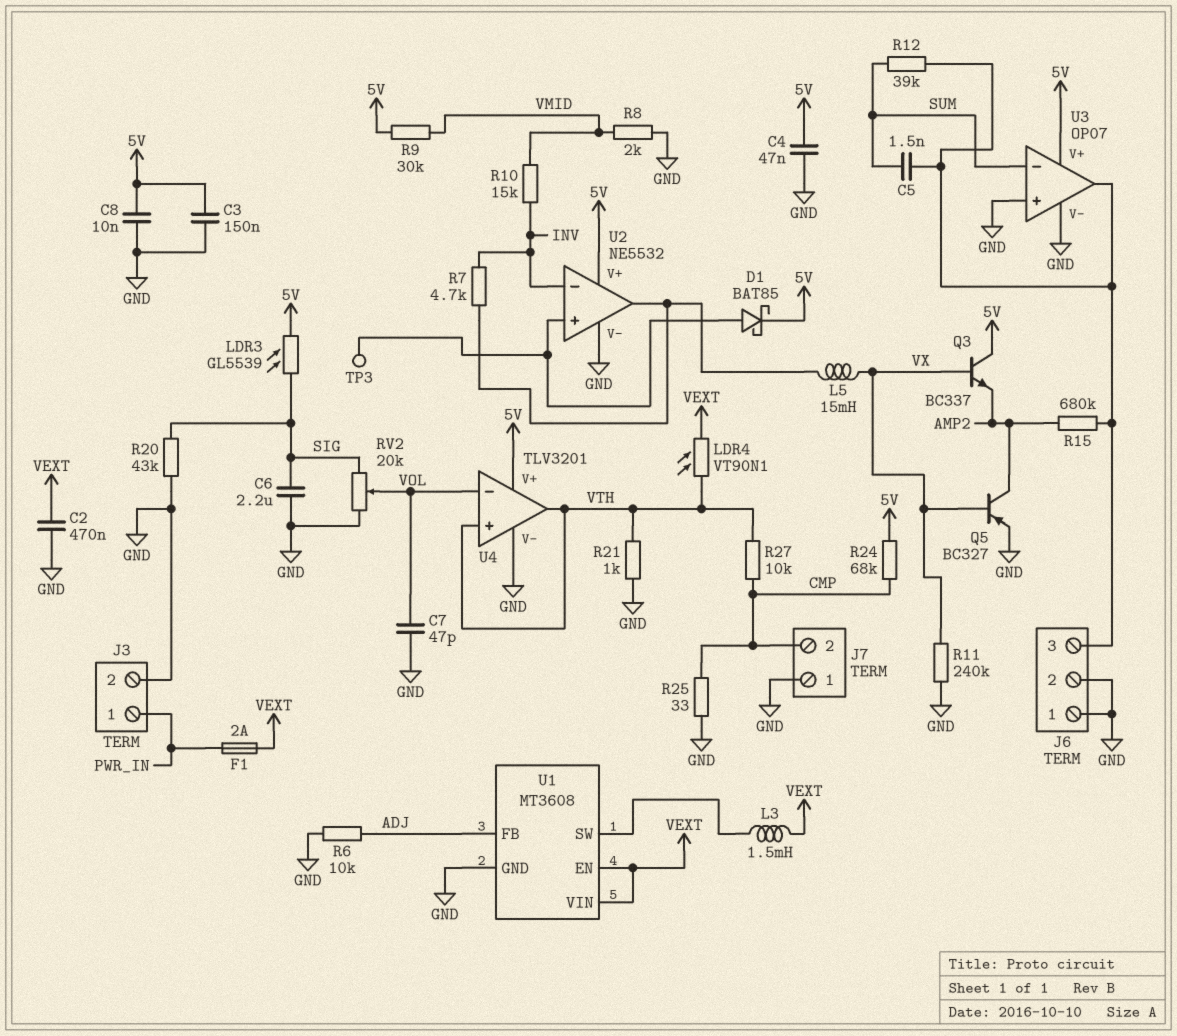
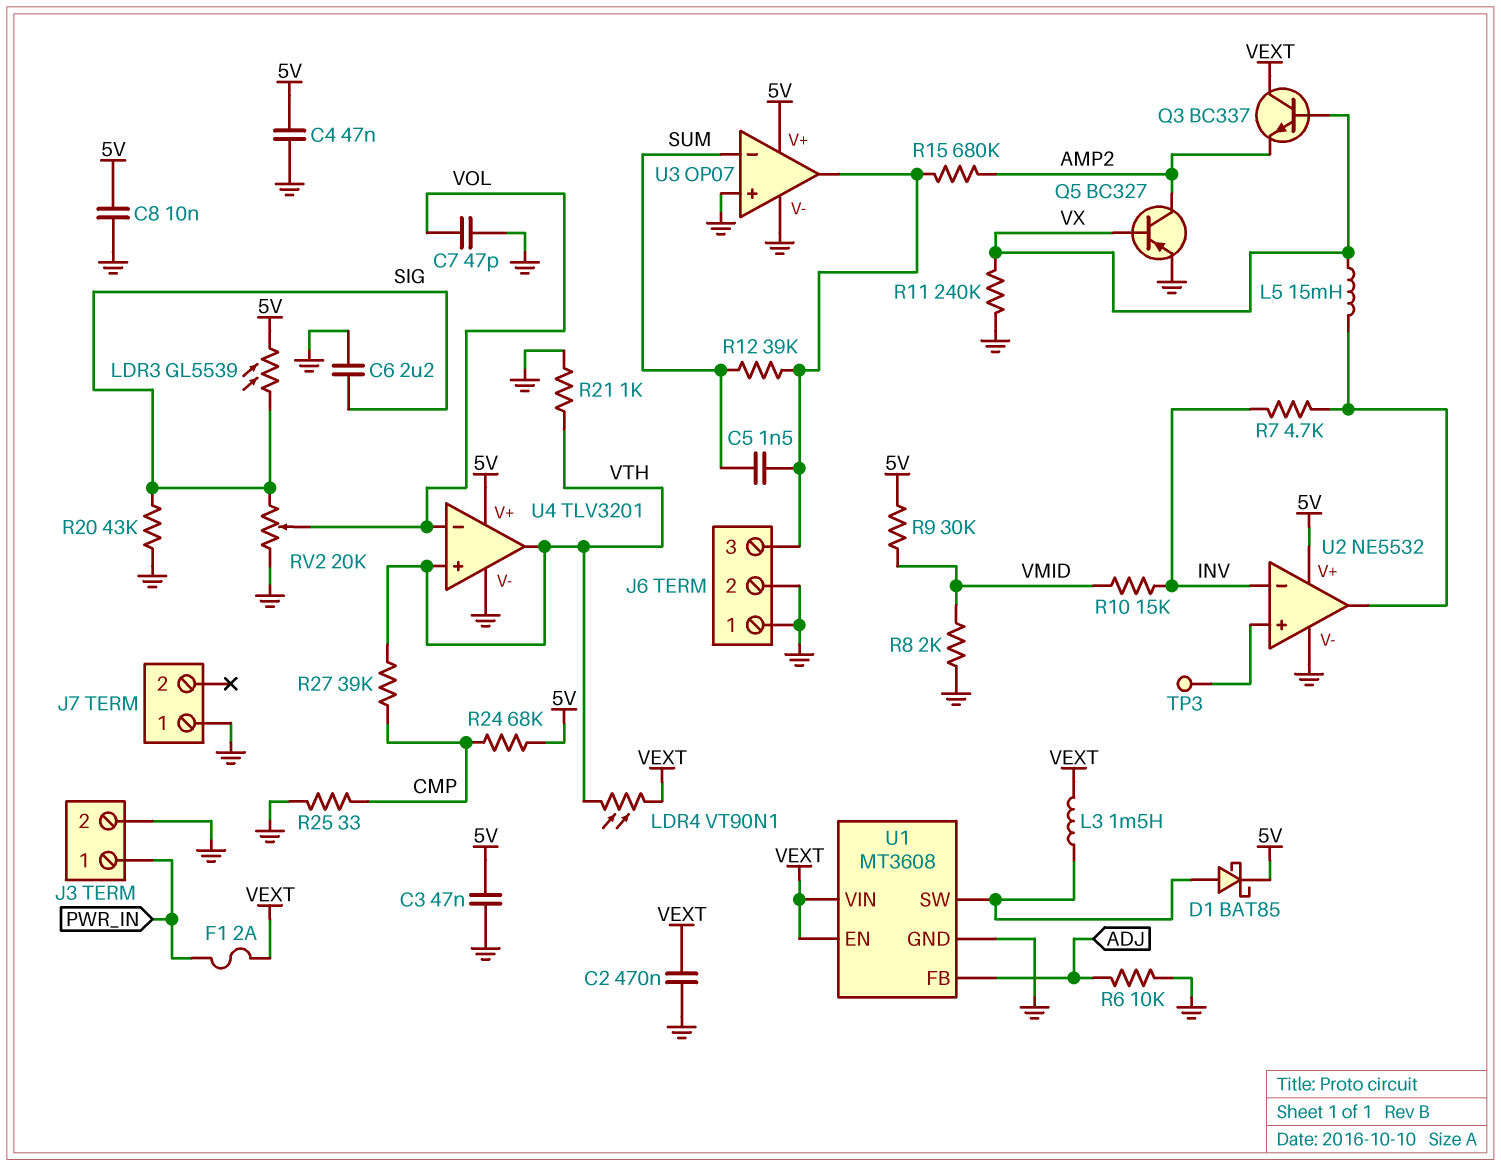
C3: 150nF (5V, GND) -> 47nF (5V, GND)
D1: schottky BAT85 (A U2/in+, K 5V) -> schottky BAT85 (A U1/SW, K 5V)
J7 pin 2: CMP -> none
Q3: NPN BC337 (B VX, C 5V, E AMP2) -> NPN BC337 (B VX, C VEXT, E AMP2)
R27: 10k (CMP, VTH) -> 39k (CMP, VTH)

